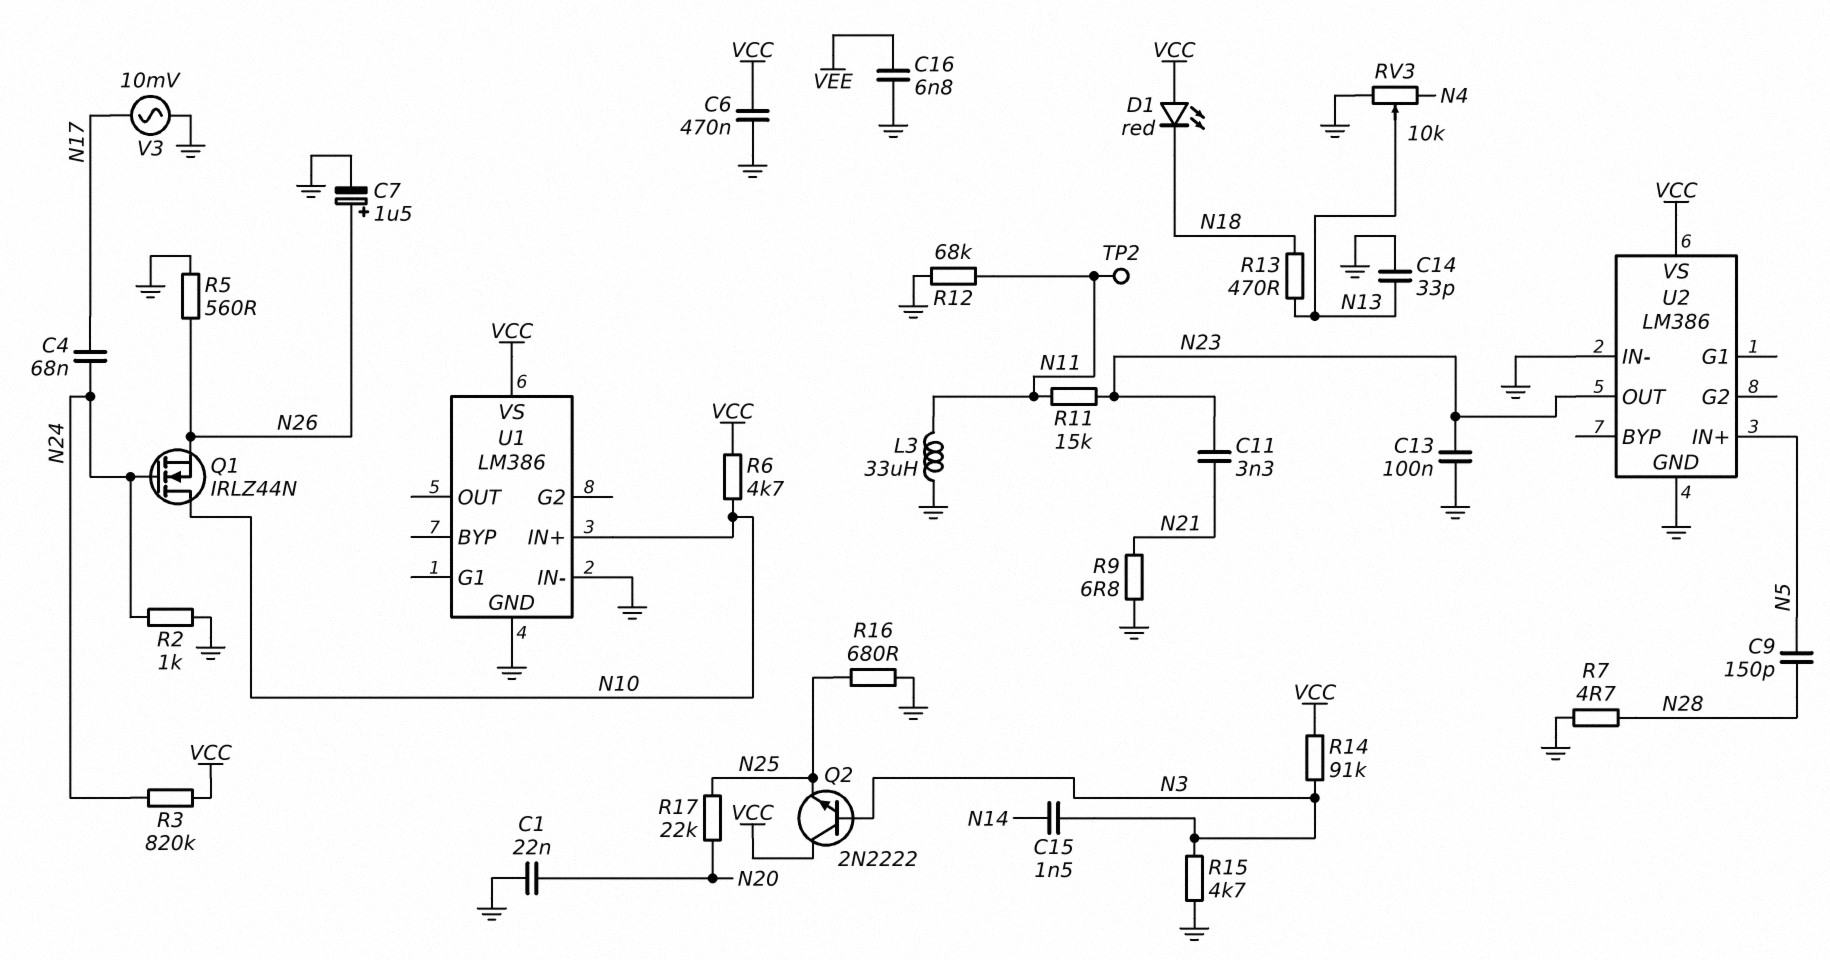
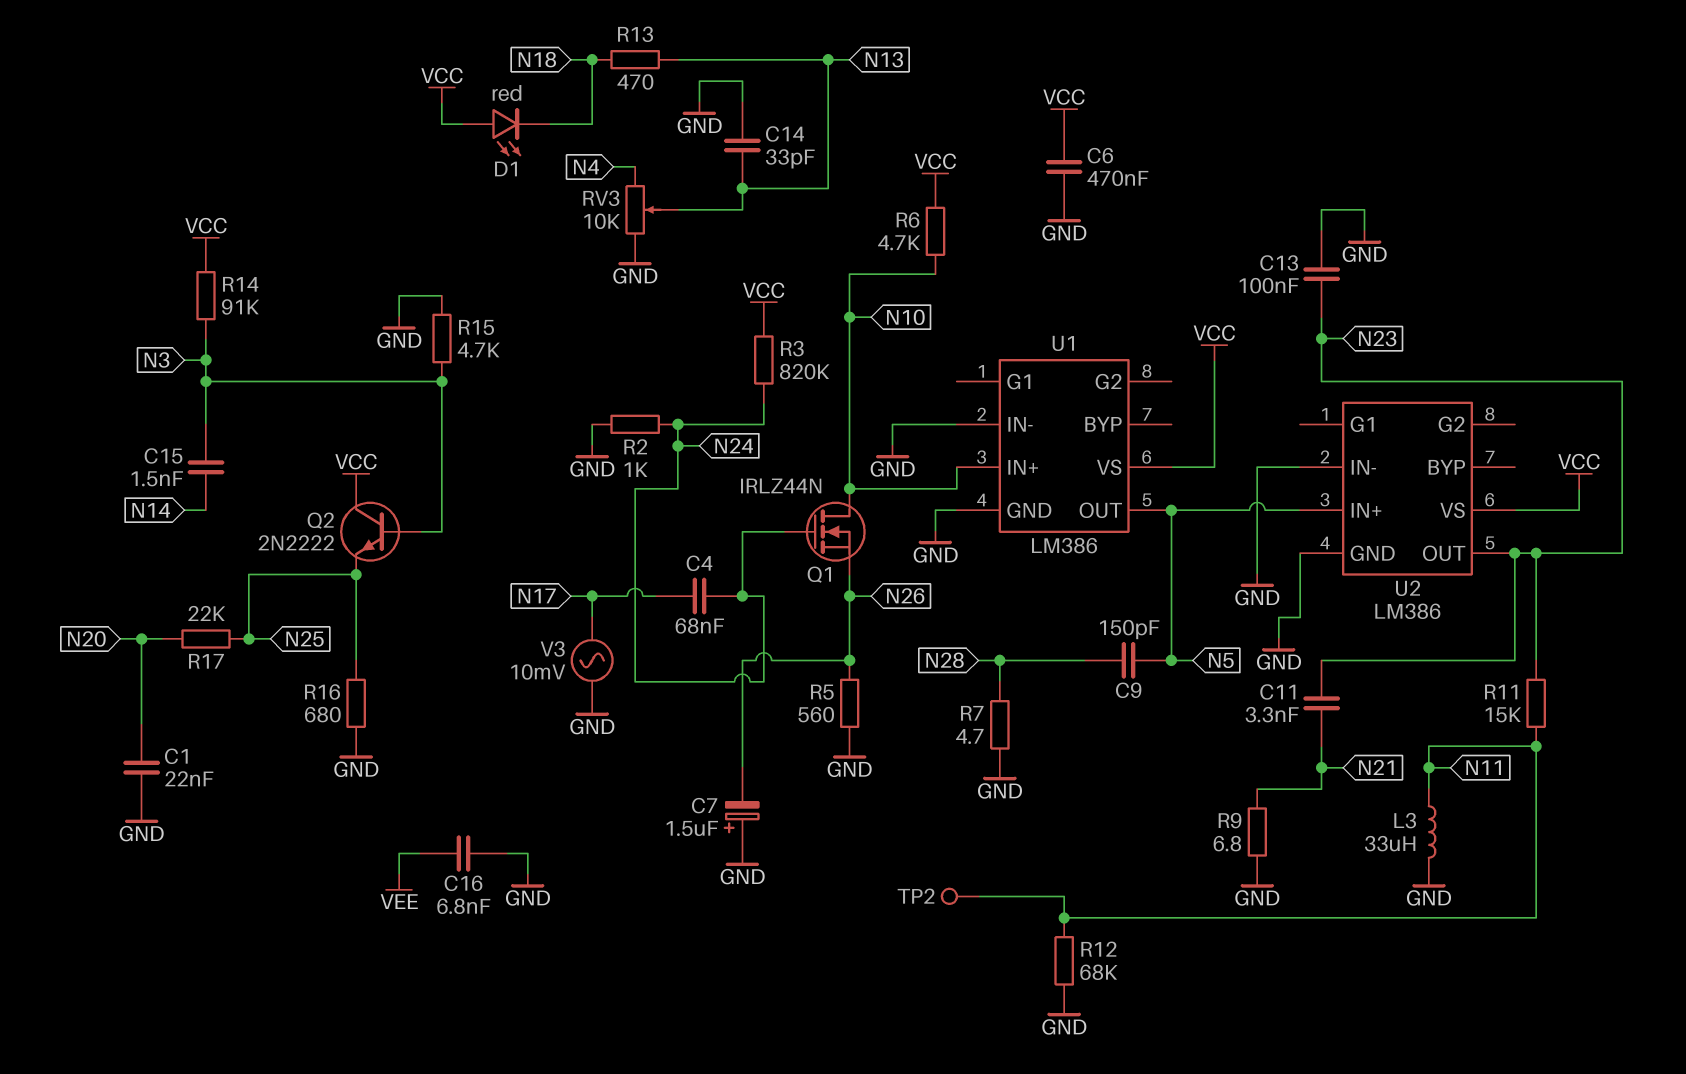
C7: 1.5uF (plus N26, minus GND) -> 1.5uF (plus GND, minus N26)
U1 pin OUT: none -> N5

